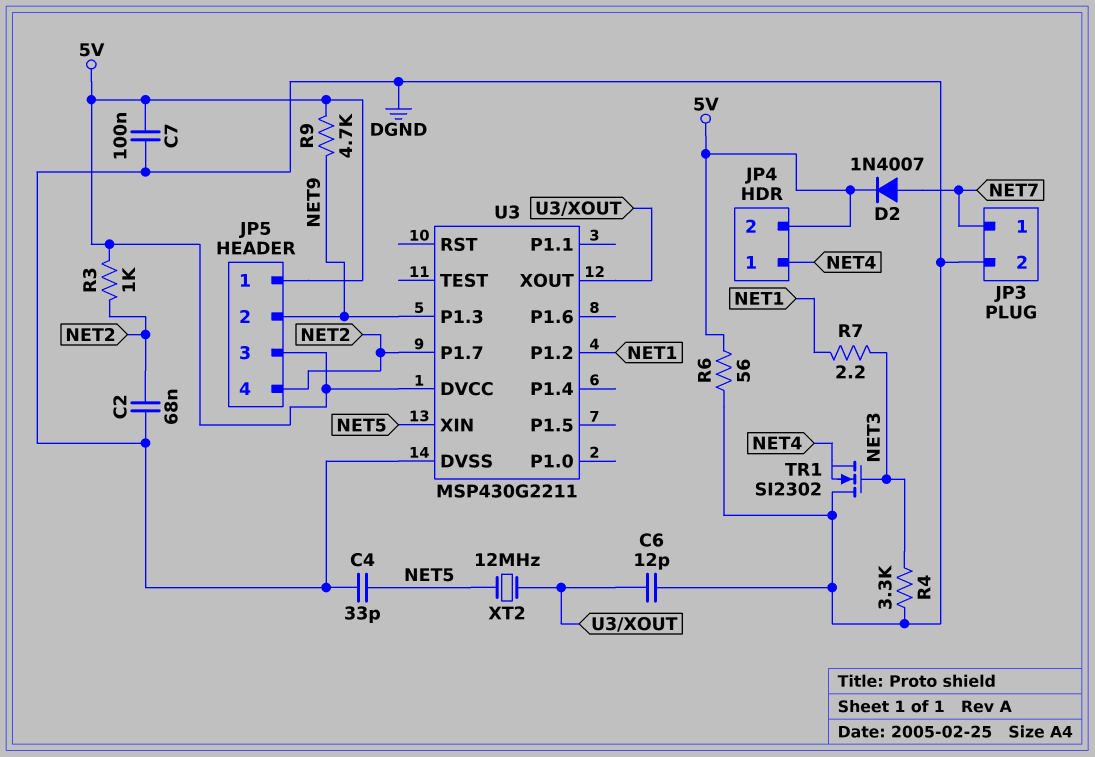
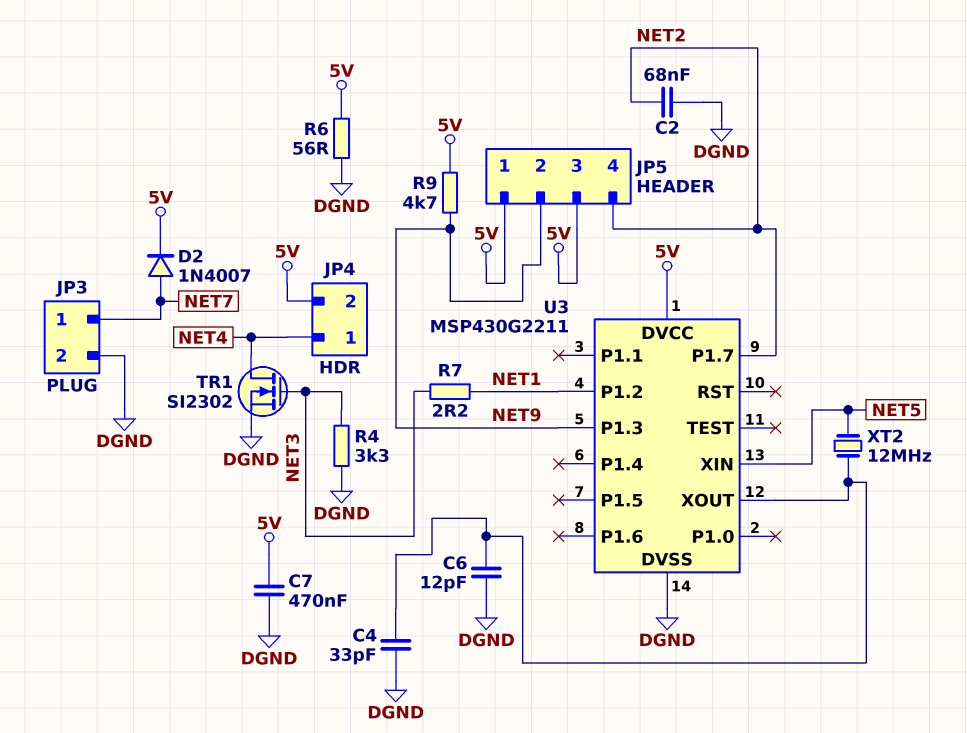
C4: 33pF (DGND, NET5) -> 33pF (DGND, U3/XOUT)
C7: 100nF (5V, DGND) -> 470nF (5V, DGND)
R3: 1k (5V, NET2) -> none
TR1: NMOS SI2302 (G NET3, D DGND, S NET4) -> NMOS SI2302 (G NET3, D NET4, S DGND)

